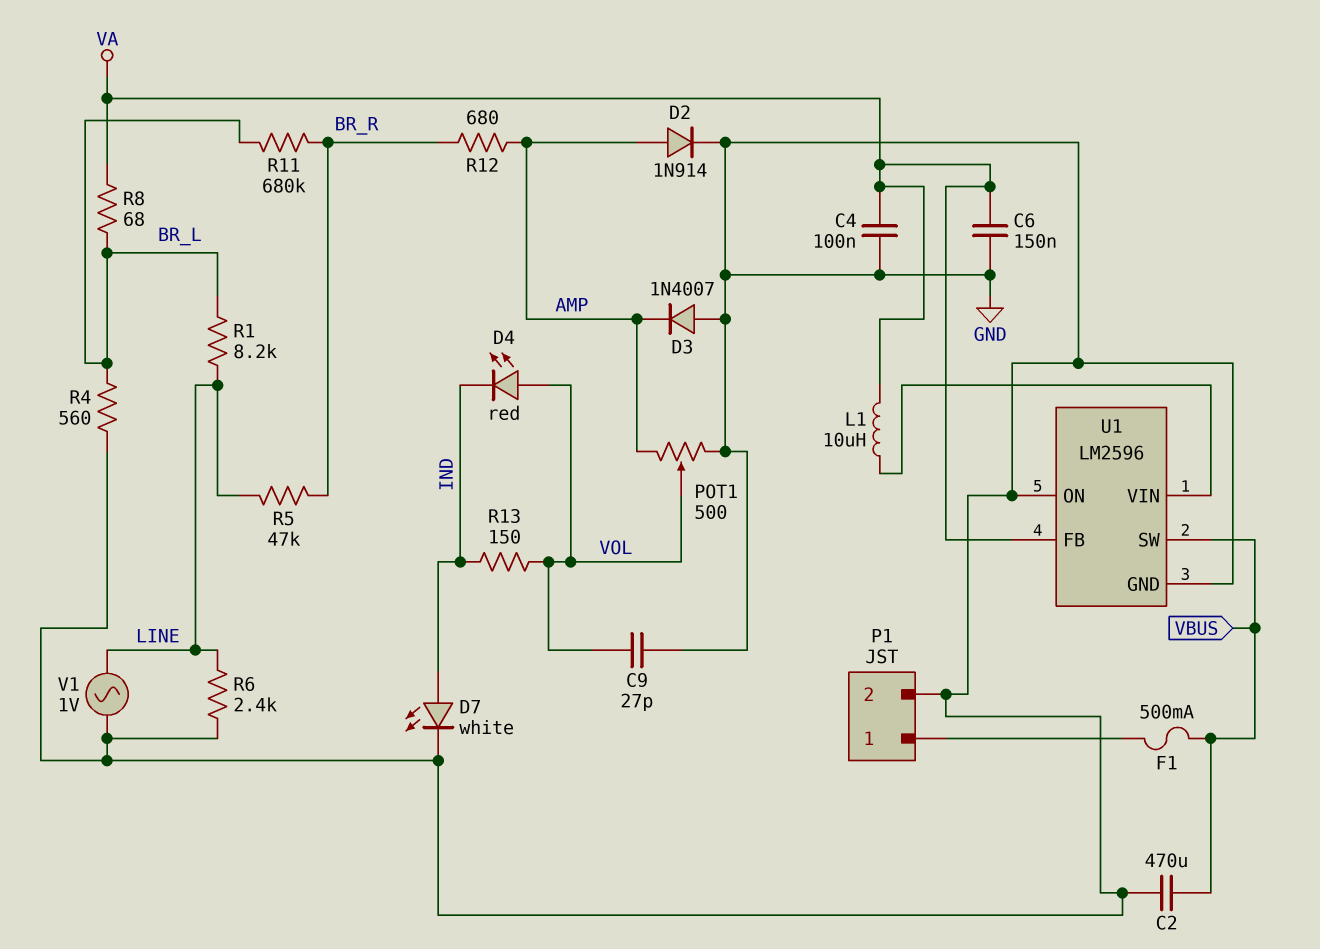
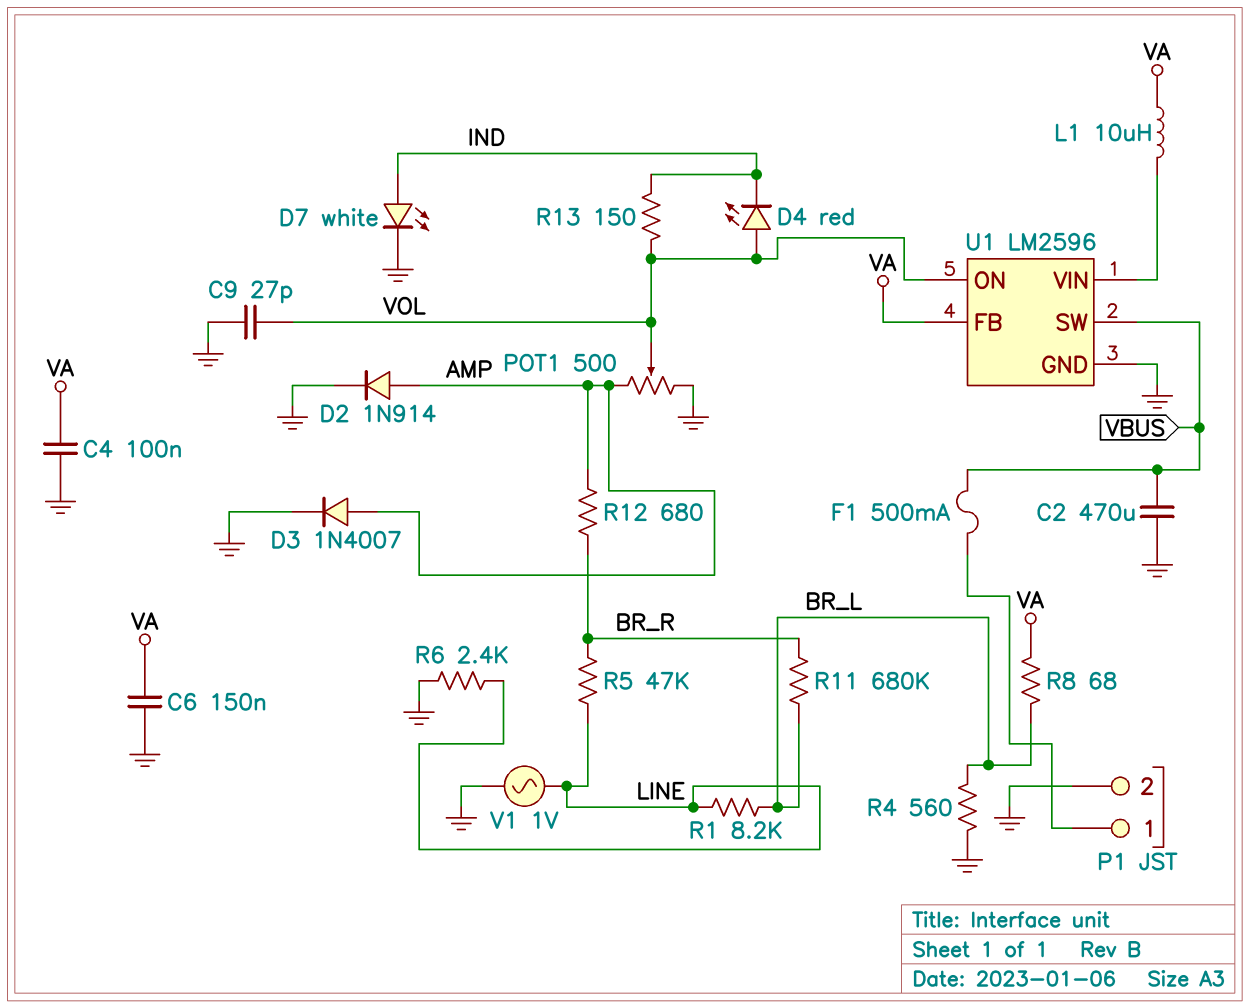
D3: diode 1N4007 (A GND, K AMP) -> diode 1N4007 (A AMP, K GND)
U1 pin ON: GND -> VOL

